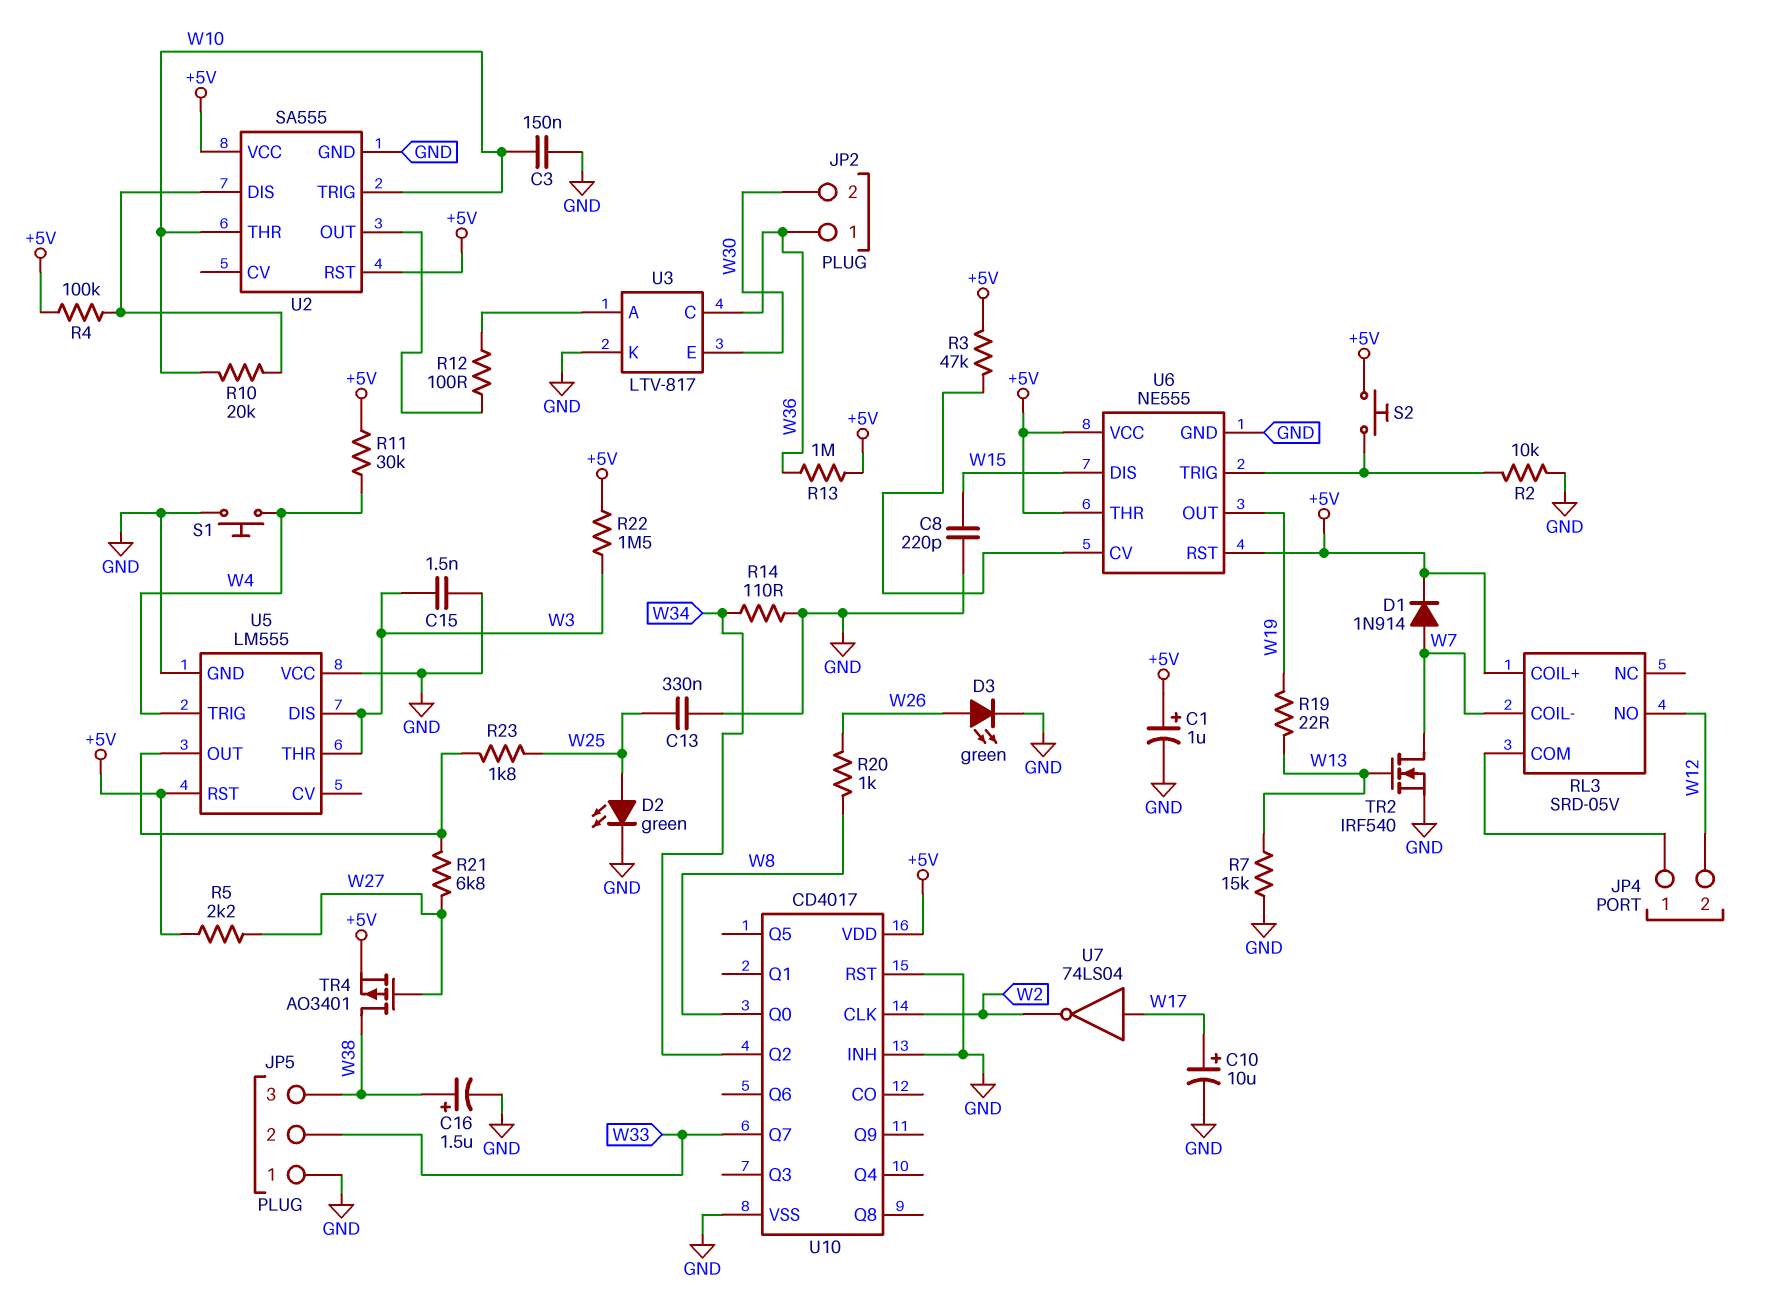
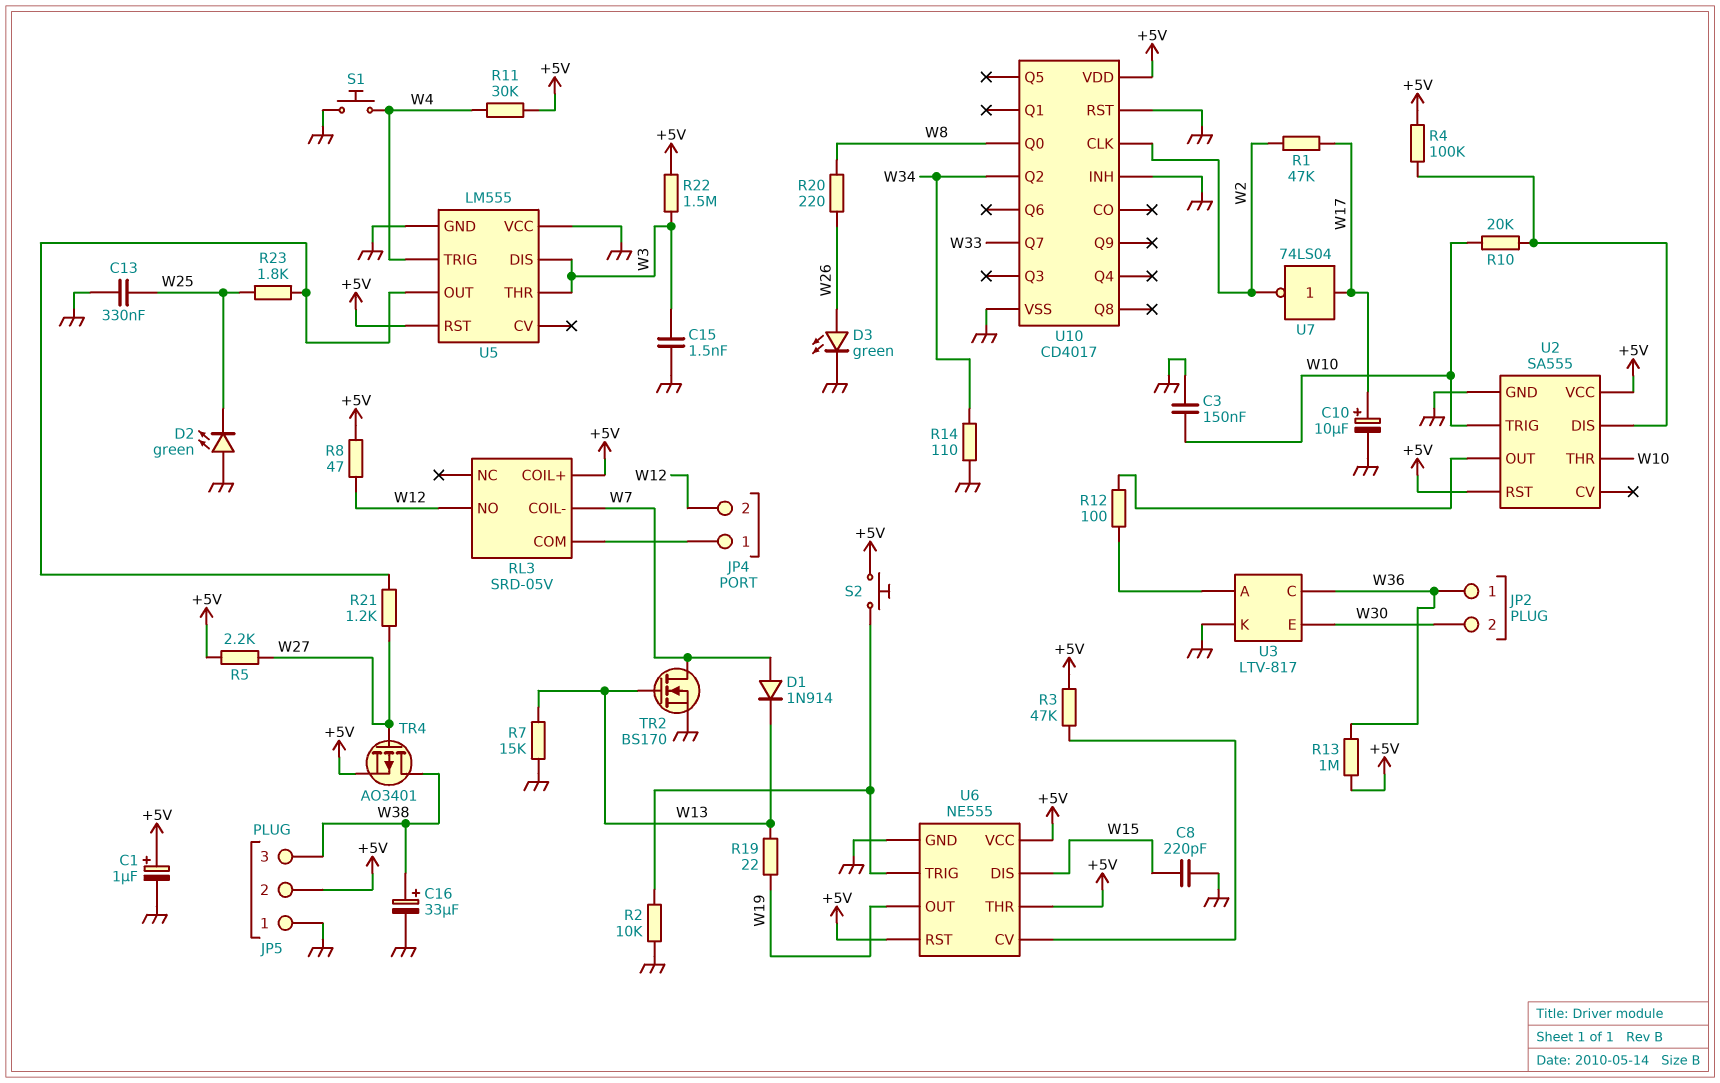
C16: 1.5uF (plus W38, minus GND) -> 33uF (plus W38, minus GND)
D1: diode 1N914 (A W7, K +5V) -> diode 1N914 (A W7, K W13)
D2: LED green (A W25, K GND) -> LED green (A GND, K W25)
JP5 pin 2: W33 -> +5V
R1: none -> 47k (W2, W17)
R8: none -> 47 (+5V, W12)
R20: 1k (W8, W26) -> 220 (W8, W26)
R21: 6.8k (U5/OUT, W27) -> 1.2k (U5/OUT, W27)
TR2: NMOS IRF540 (G W13, D W7, S GND) -> NMOS BS170 (G W13, D W7, S GND)

